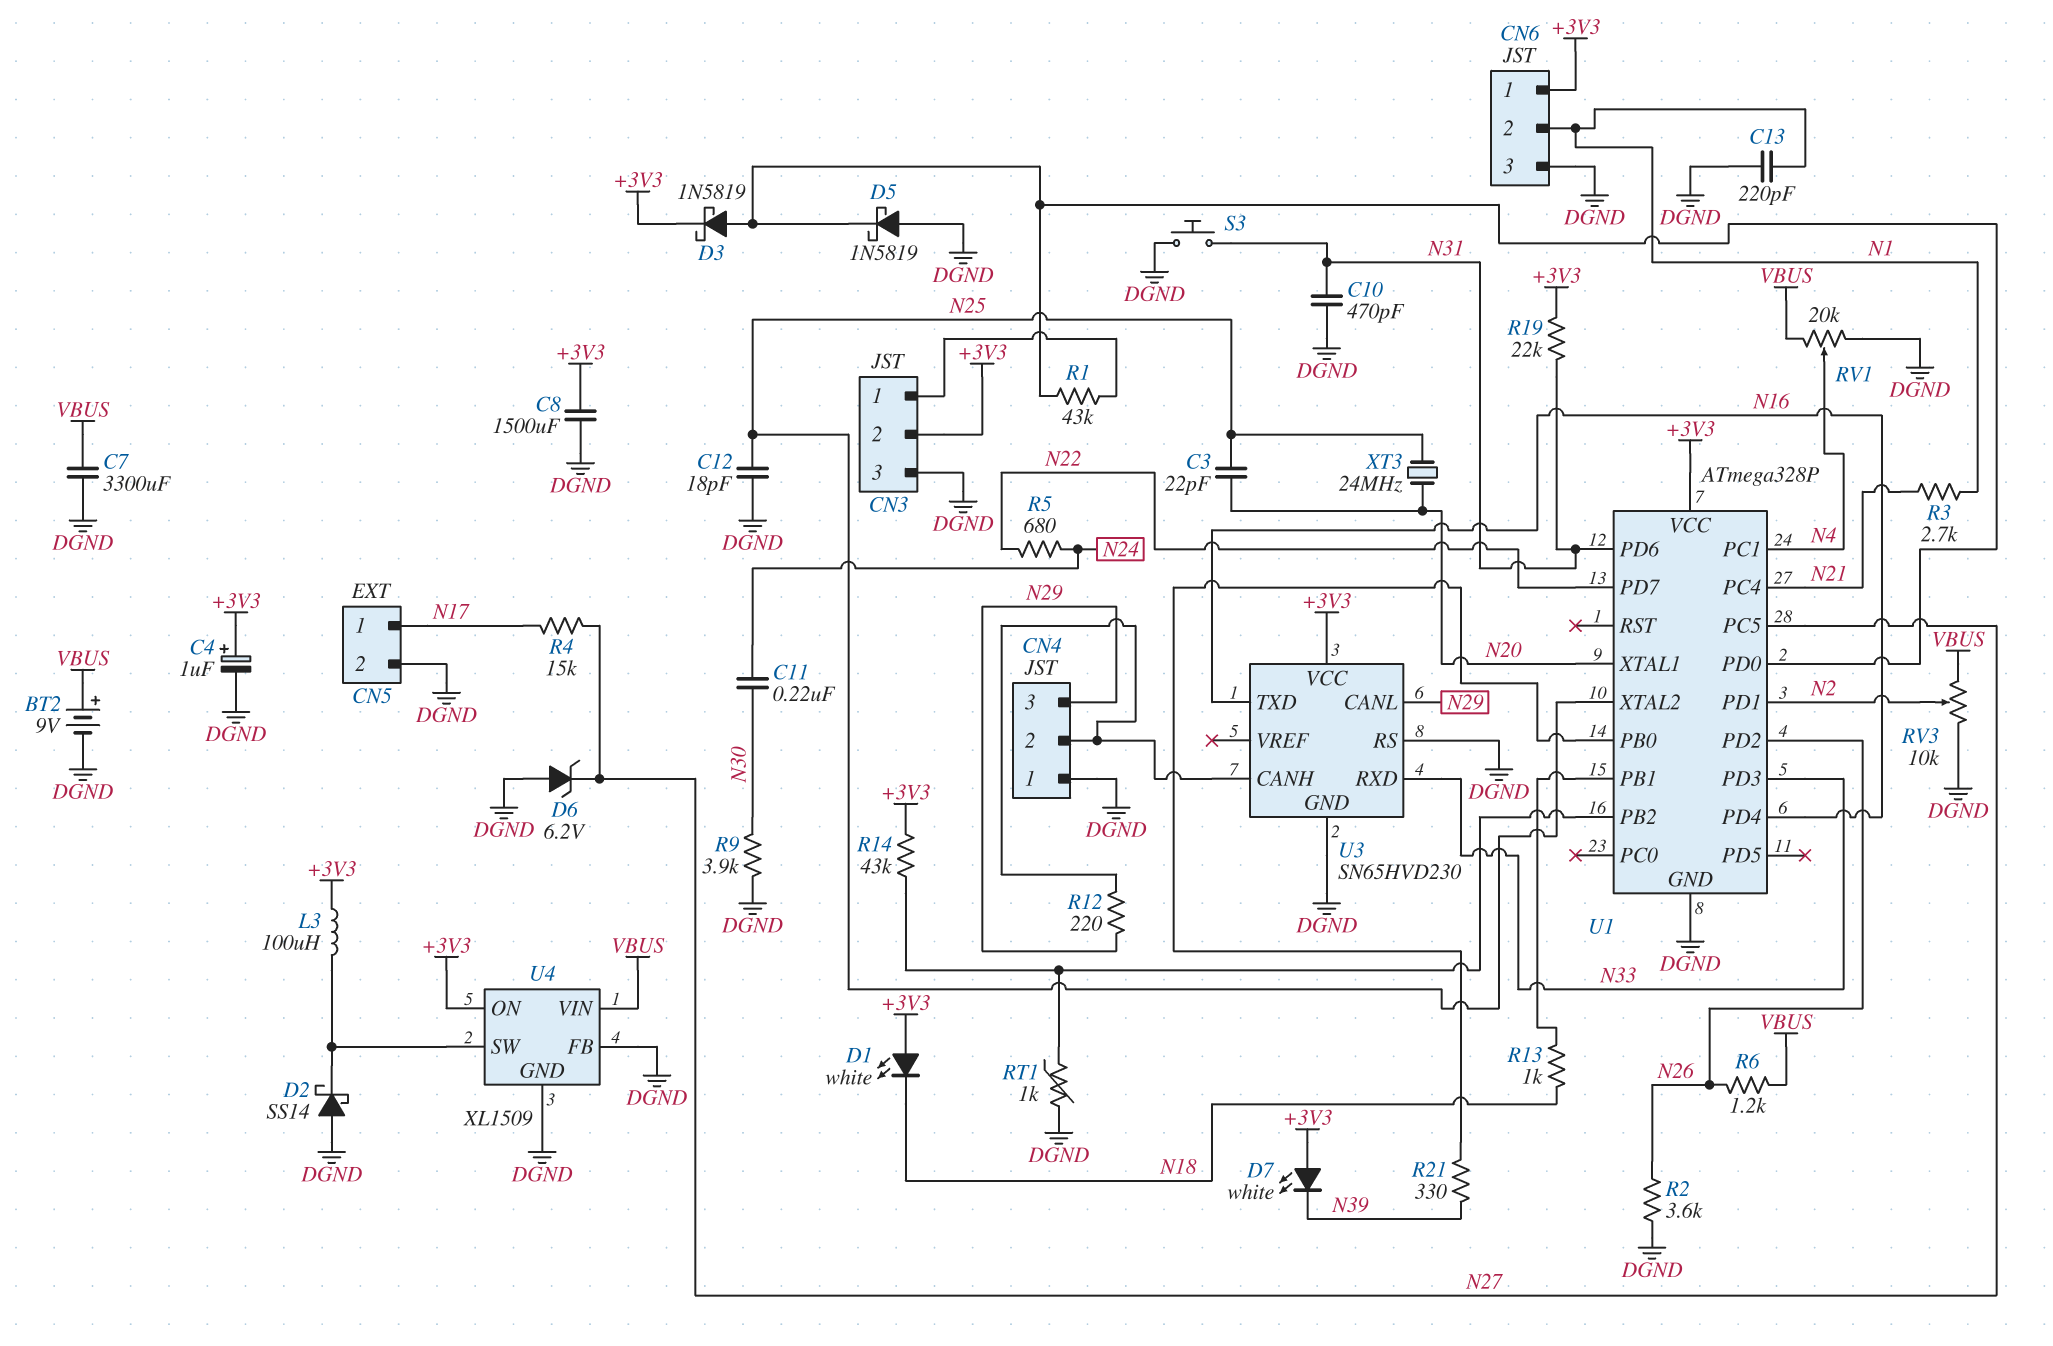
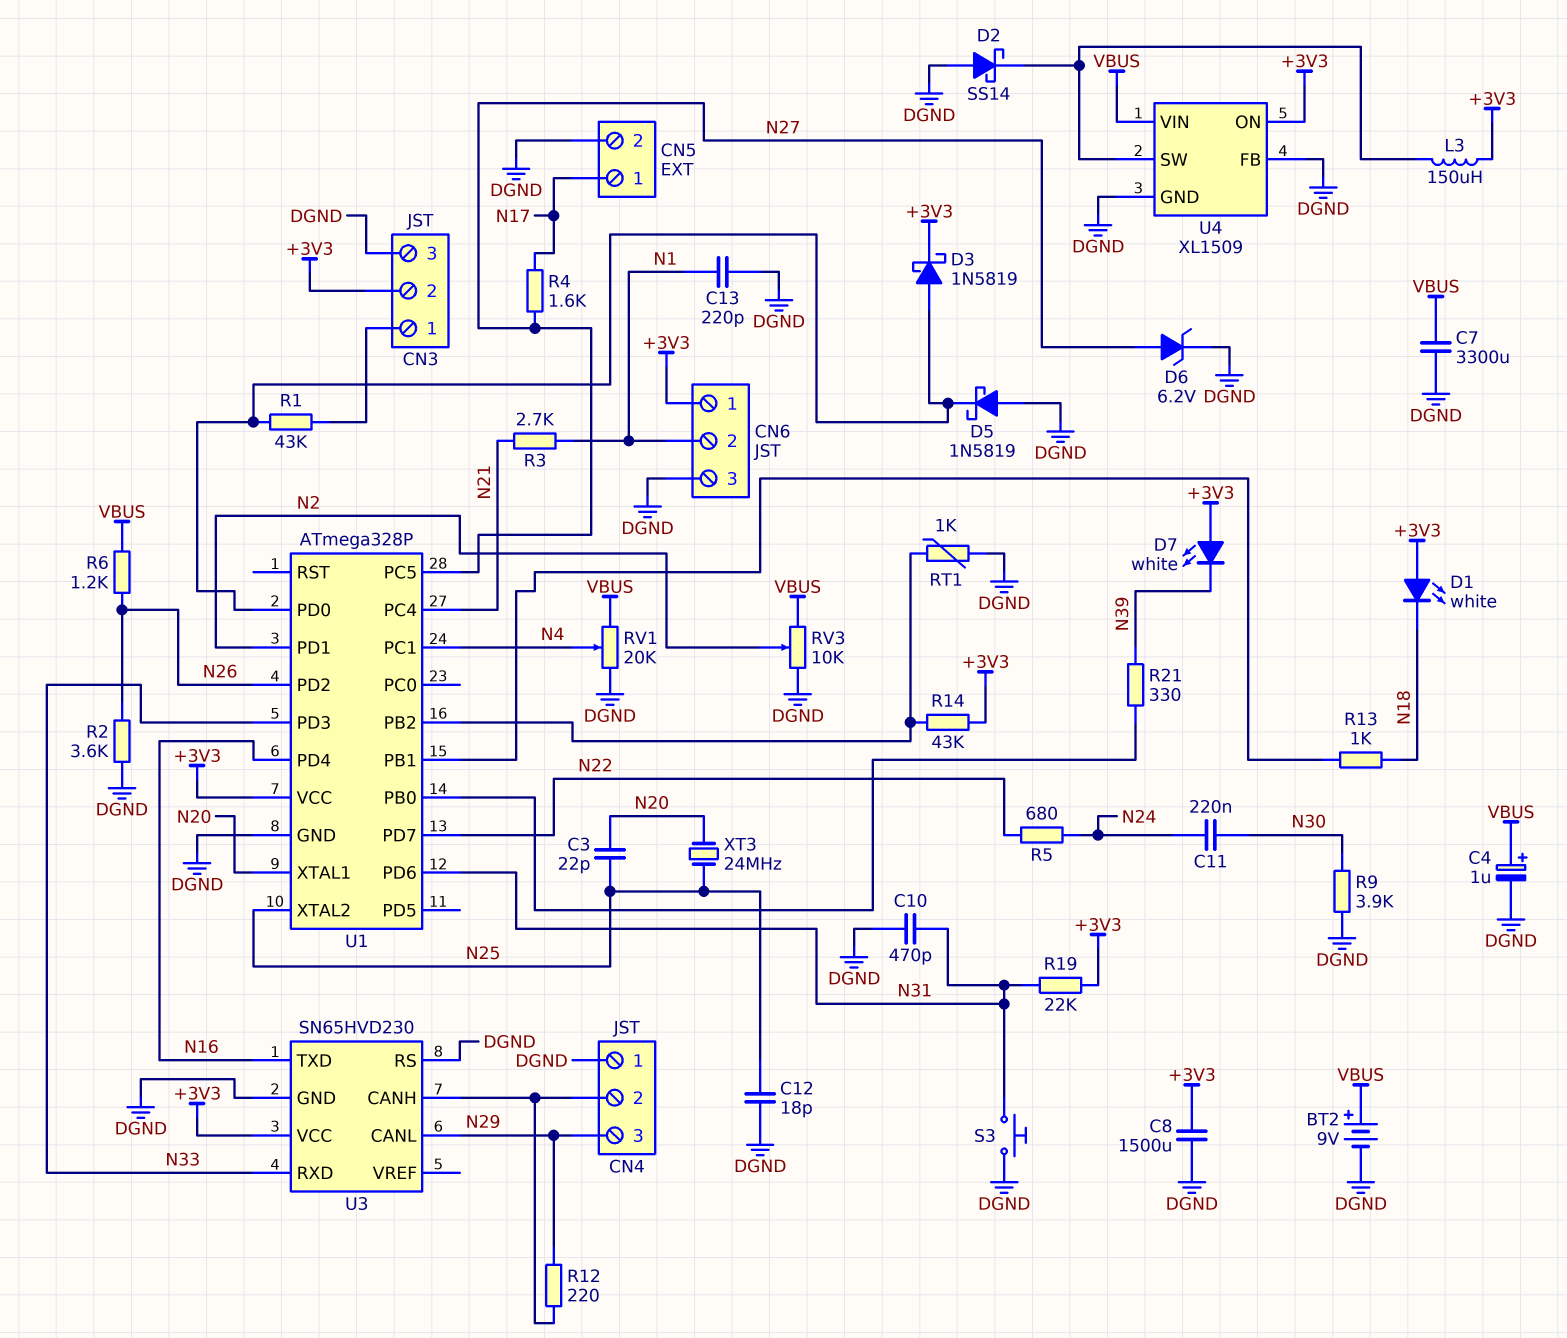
C4: 1uF (plus +3V3, minus DGND) -> 1uF (plus VBUS, minus DGND)
D6: zener 6.2V (A DGND, K N27) -> zener 6.2V (A N27, K DGND)
L3: 100uH (+3V3, U4/SW) -> 150uH (+3V3, U4/SW)
R4: 15k (N17, N27) -> 1.6k (N17, N27)

